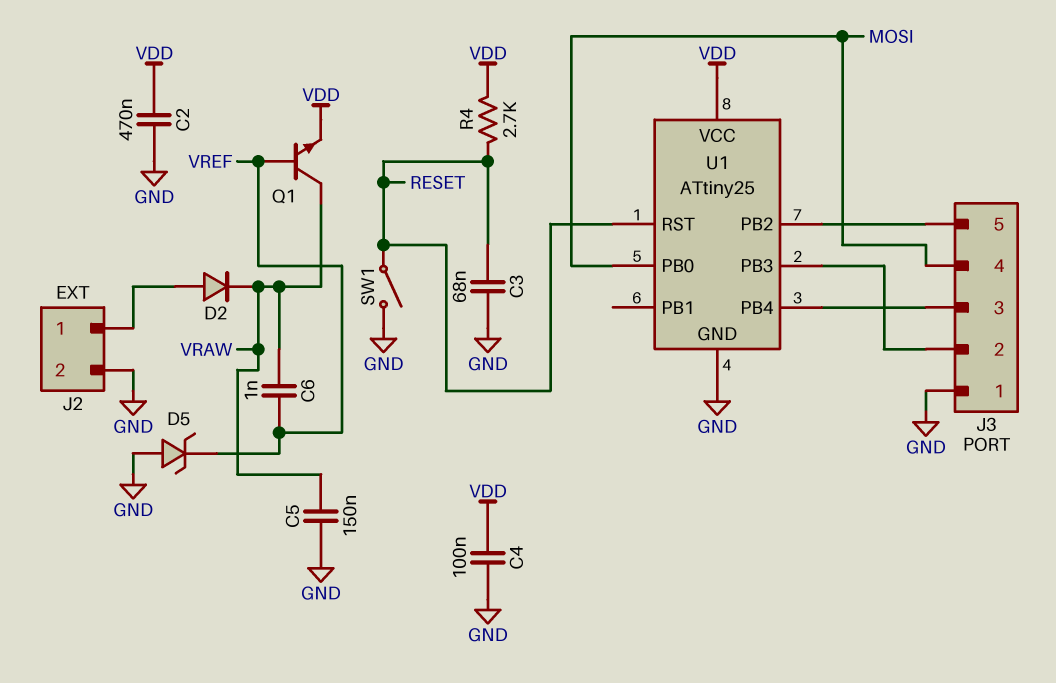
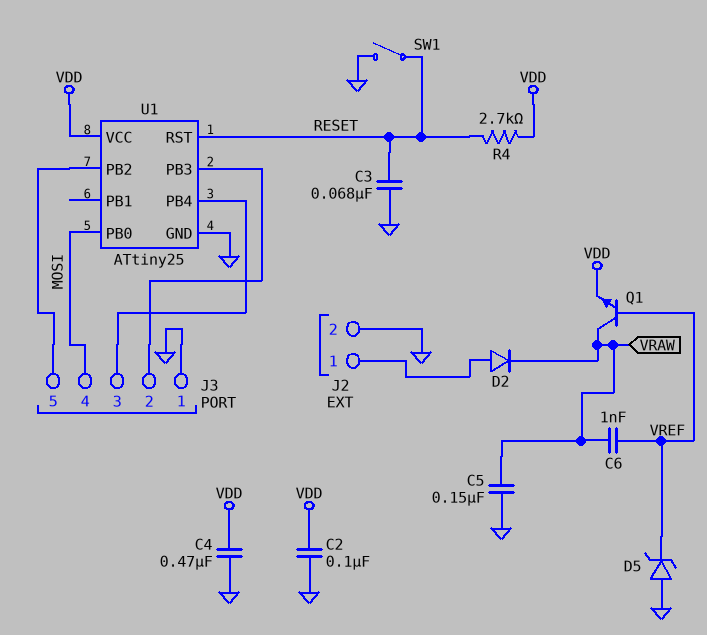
C2: 470nF (GND, VDD) -> 100nF (GND, VDD)
C4: 100nF (GND, VDD) -> 470nF (GND, VDD)

